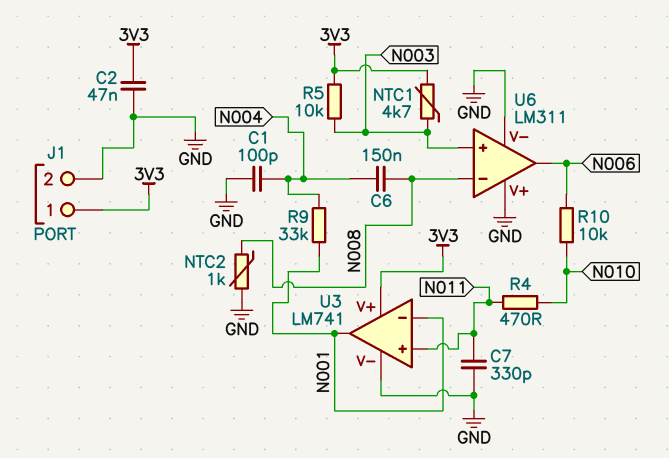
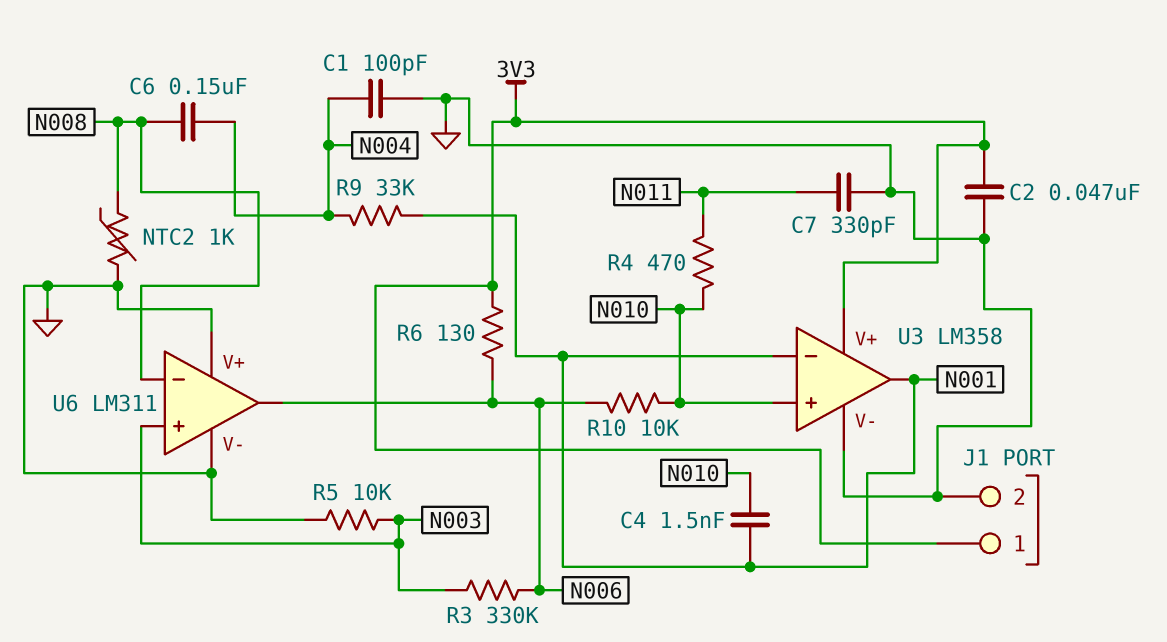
C4: none -> 1.5nF (N001, N010)
NTC1: 4.7k (3V3, N003) -> none
R3: none -> 330k (N003, N006)
R5: 10k (3V3, N003) -> 10k (GND, N003)
R6: none -> 130 (3V3, N006)
U3: LM741 -> LM358
U3 pin in+: N011 -> N010

